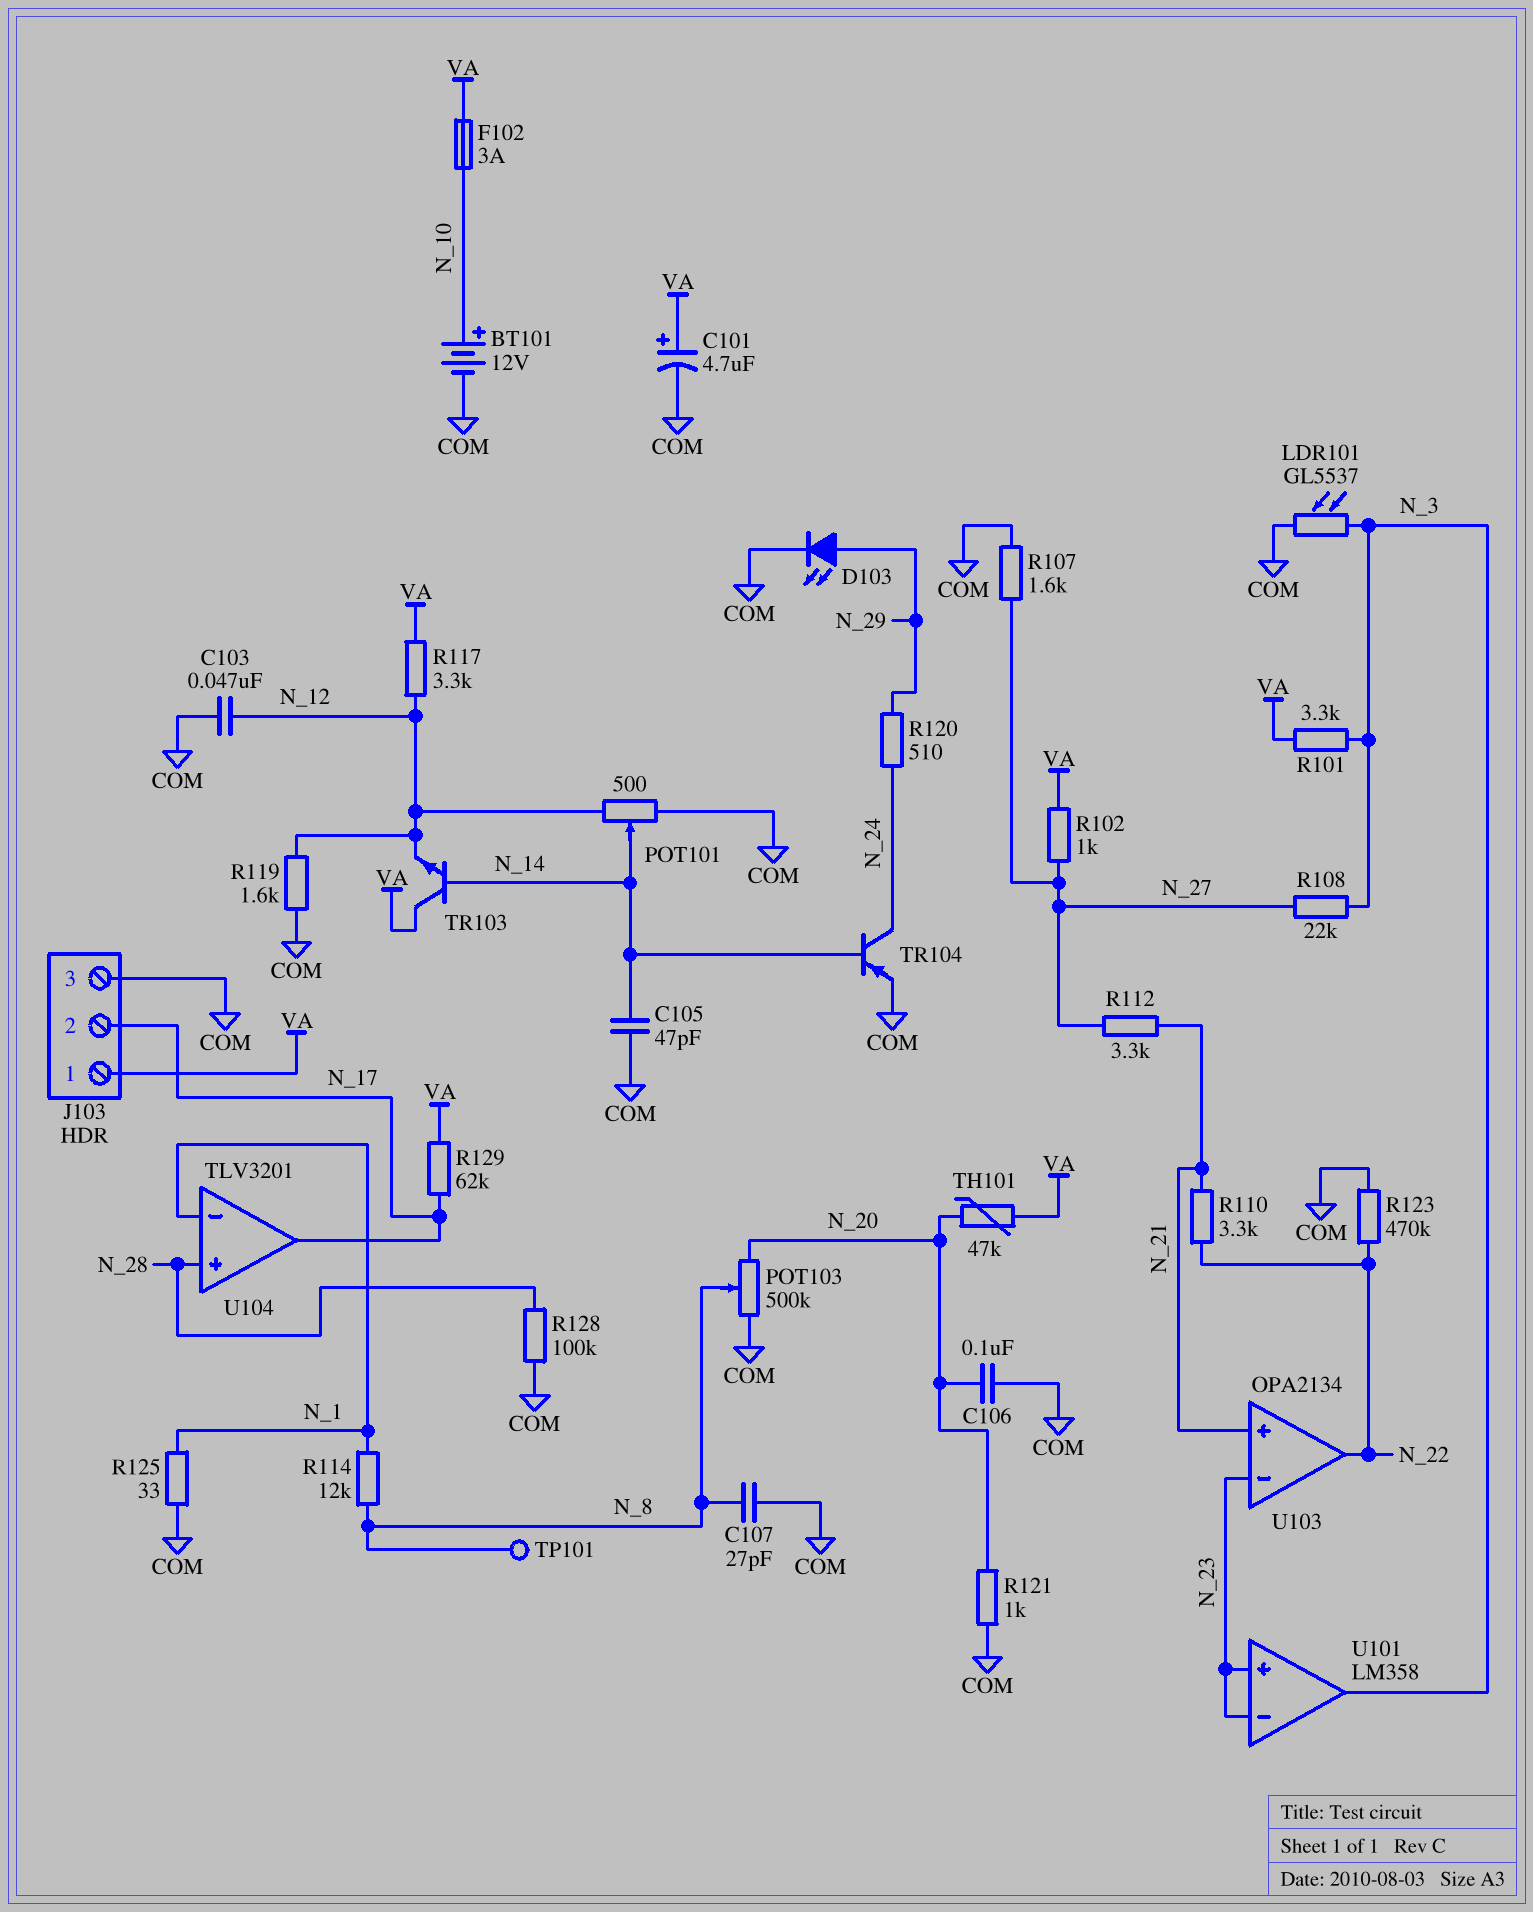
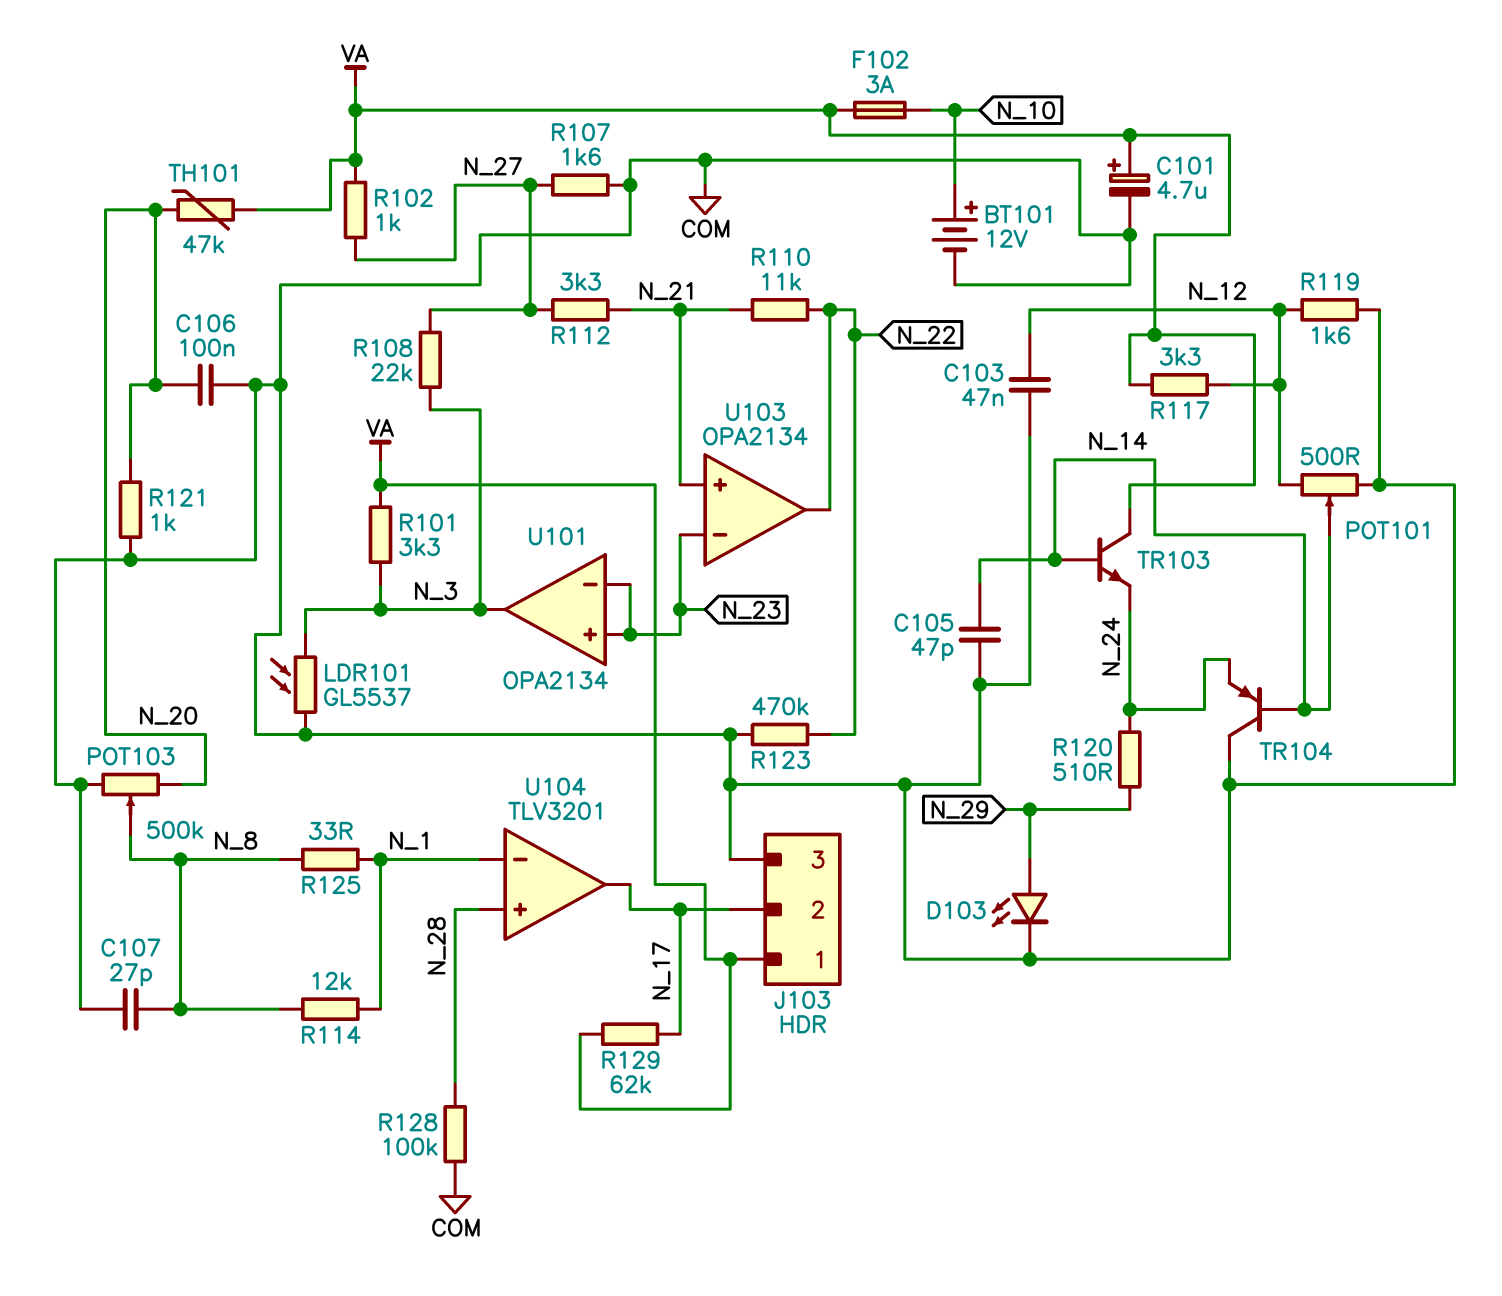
R110: 3.3k (N_21, N_22) -> 11k (N_21, N_22)
R125: 33 (COM, N_1) -> 33 (N_1, N_8)
TP101: test point (N_8) -> none
TR103: NPN (B N_14, C VA, E N_12) -> NPN (B N_14, C VA, E N_24)
TR104: PNP (B N_14, C N_24, E COM) -> PNP (B N_14, C COM, E N_24)
U101: LM358 -> OPA2134

